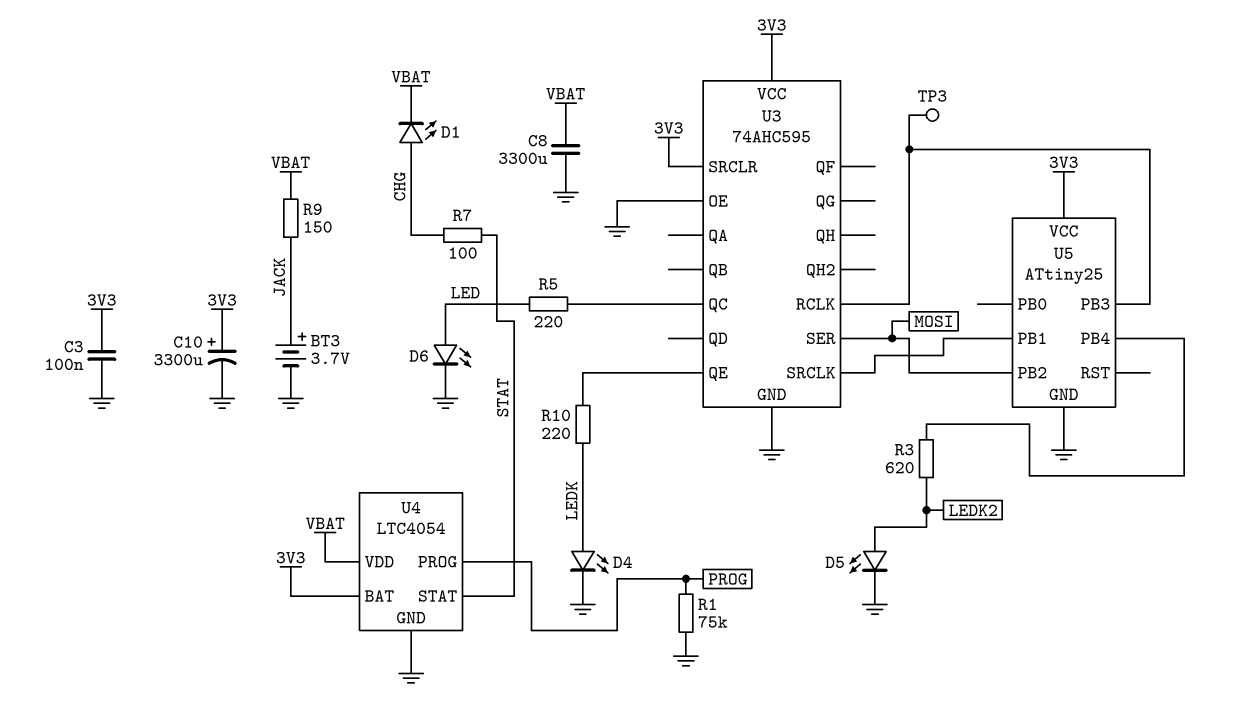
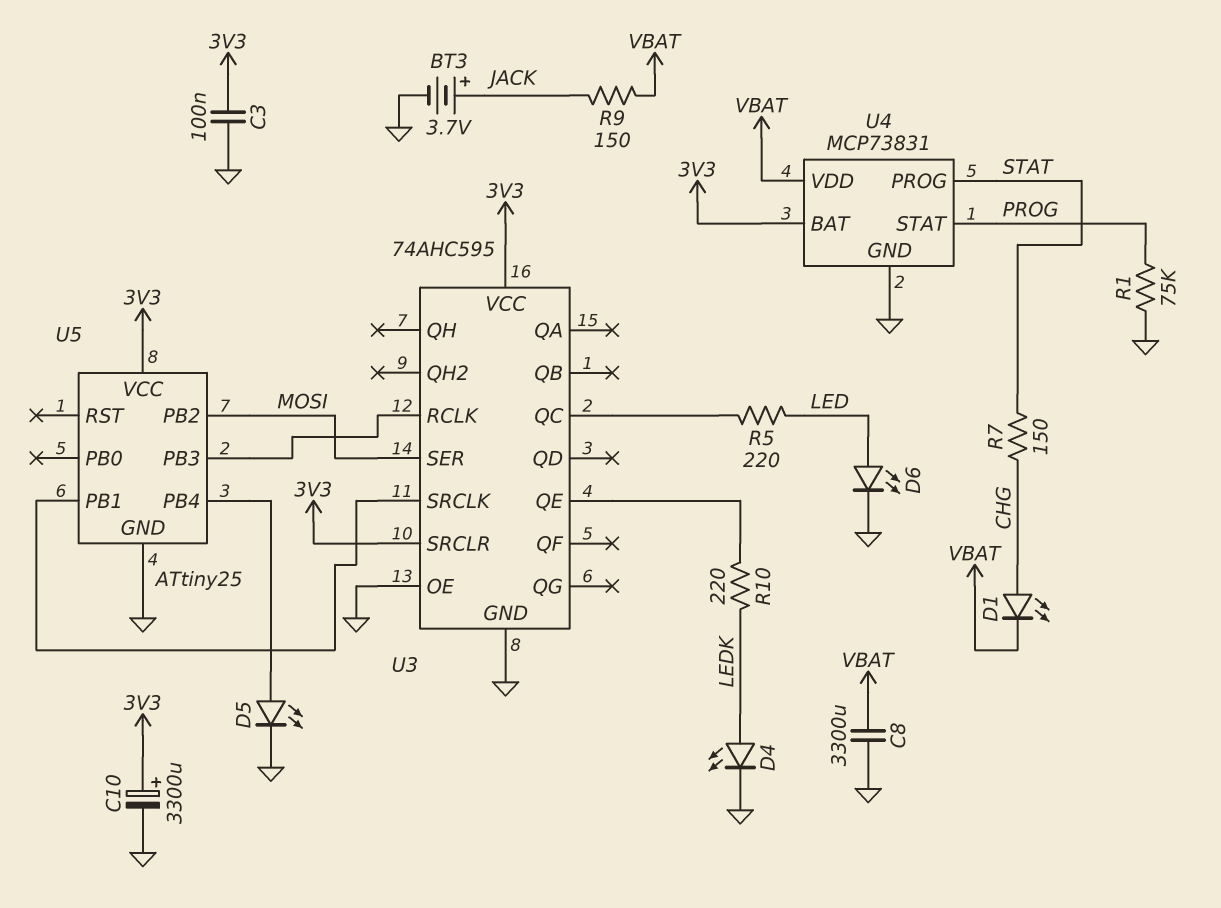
D5: LED (A LEDK2, K GND) -> LED (A U5/PB4, K GND)
R3: 620 (LEDK2, U5/PB4) -> none
R7: 100 (CHG, STAT) -> 150 (CHG, STAT)
TP3: test point (U3/RCLK) -> none
U4: LTC4054 -> MCP73831
U4 pin PROG: PROG -> STAT
U4 pin STAT: STAT -> PROG

